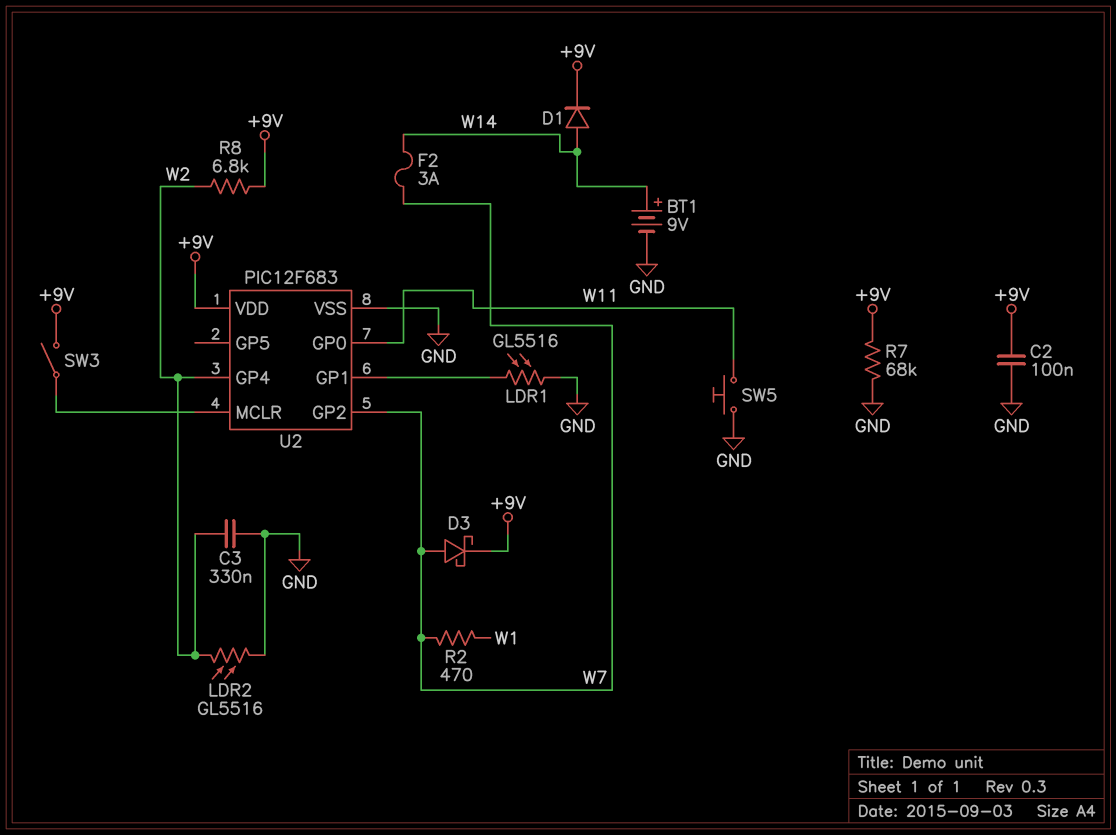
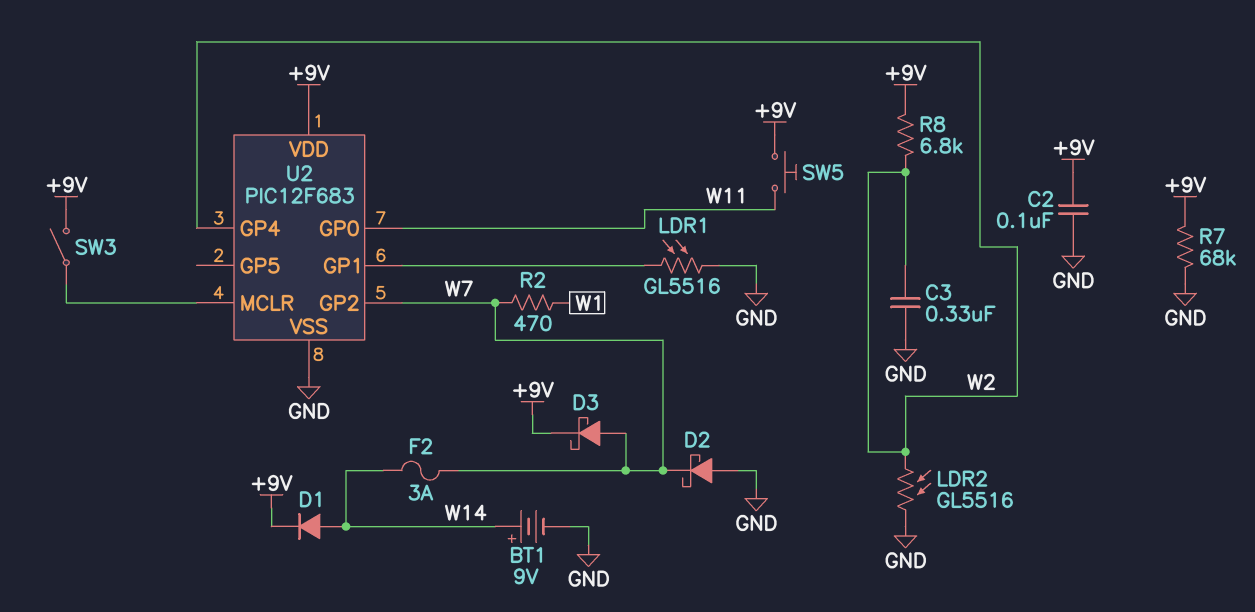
D2: none -> schottky (A GND, K W7)
SW5: button (GND, W11) -> button (+9V, W11)

